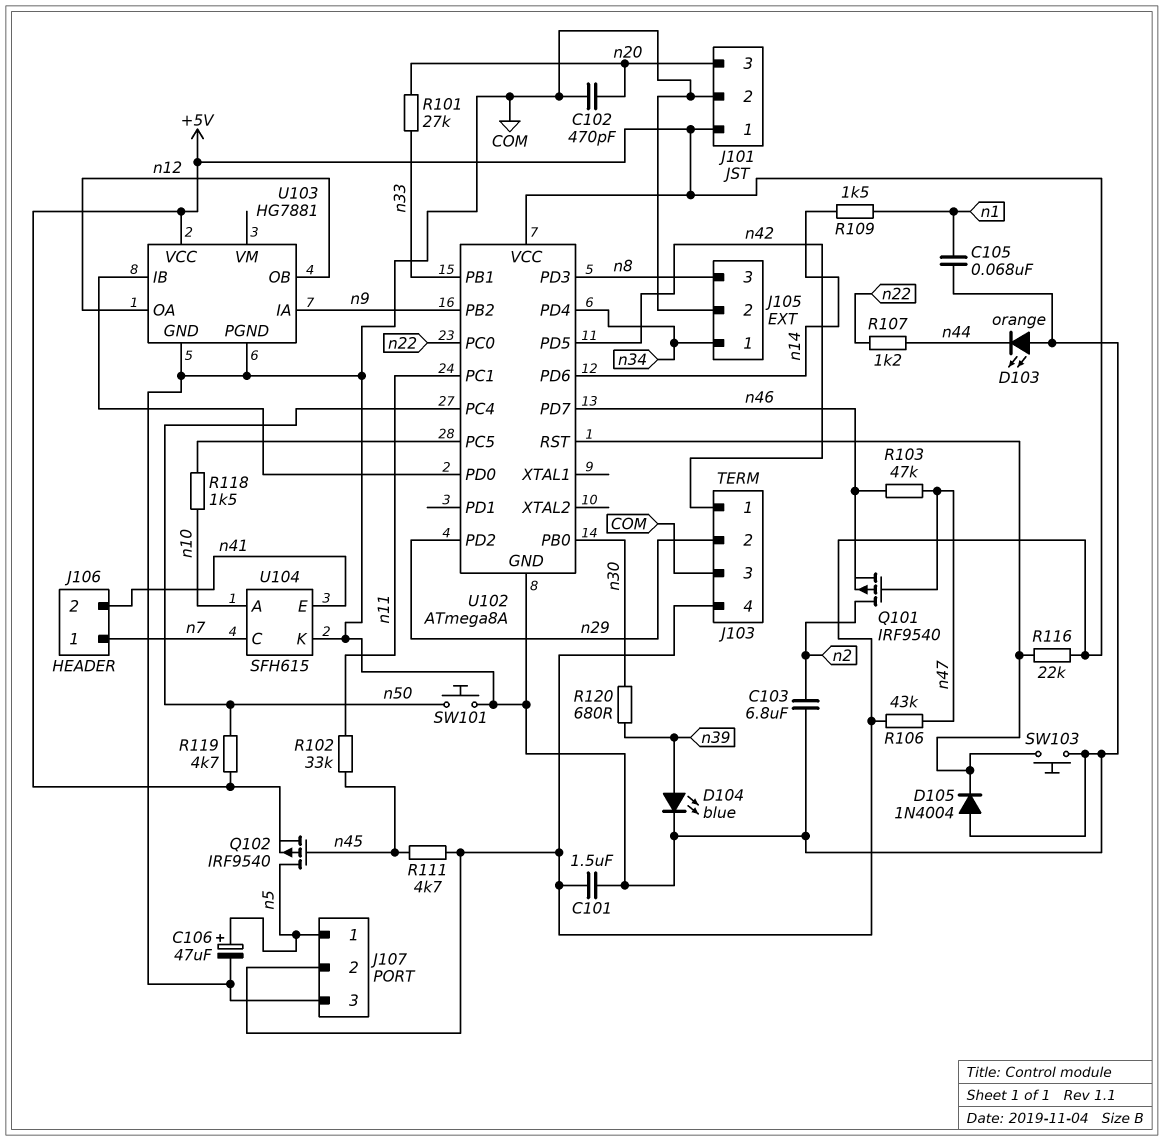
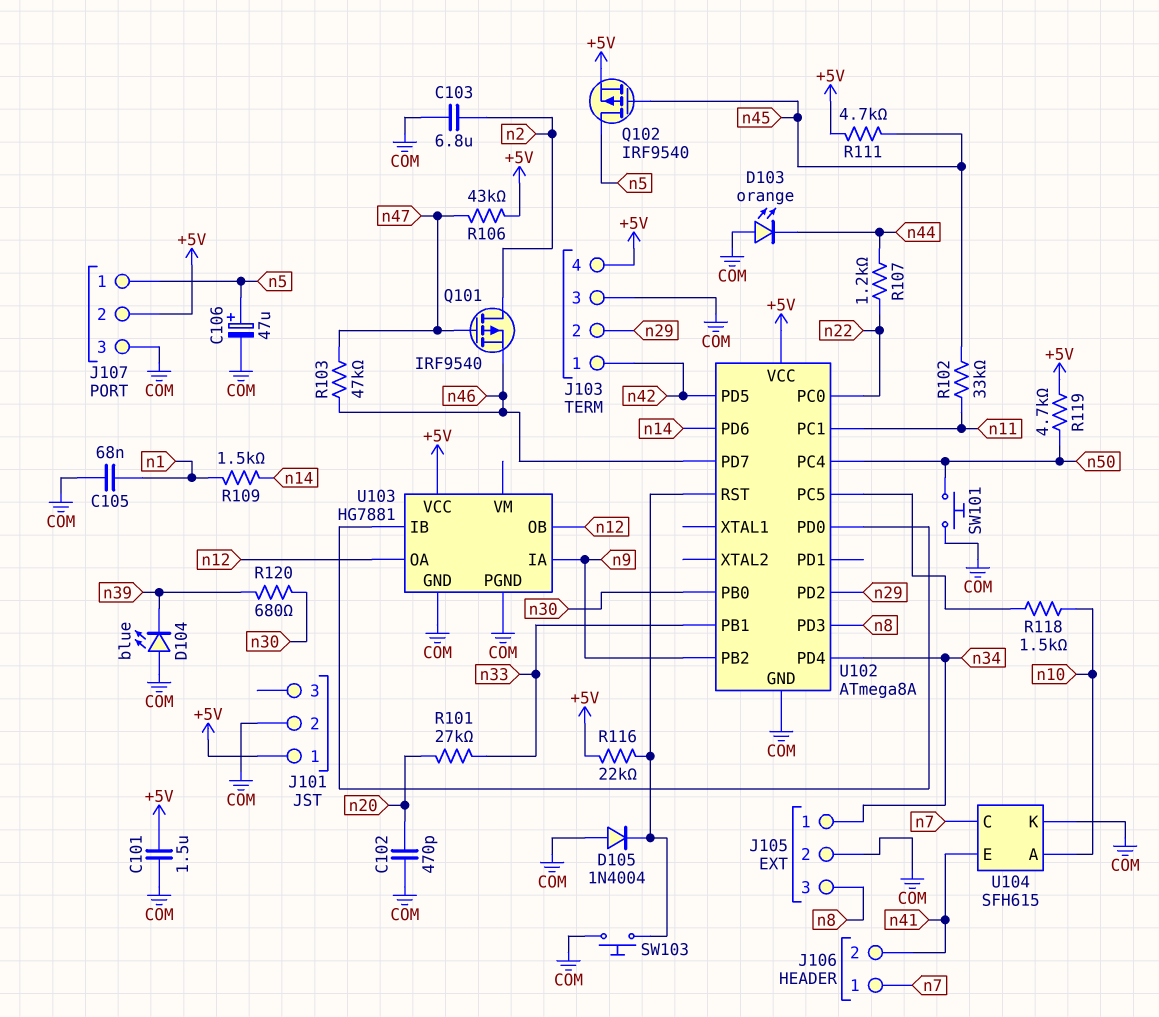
D104: LED blue (A n39, K COM) -> LED blue (A COM, K n39)
J101 pin 3: n20 -> none

